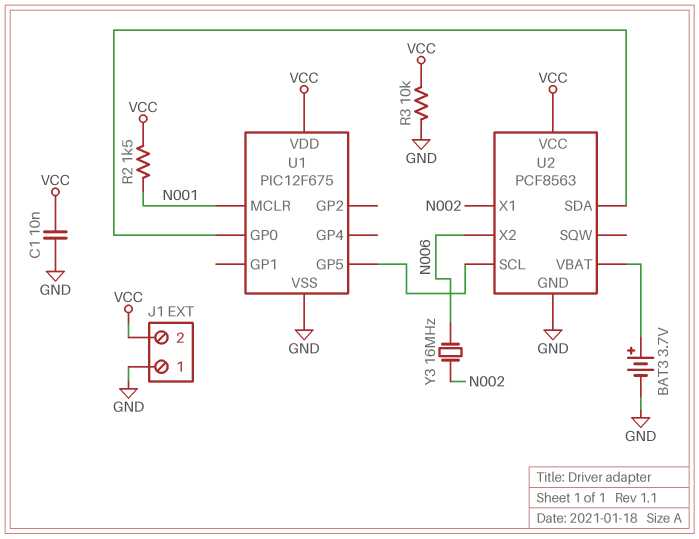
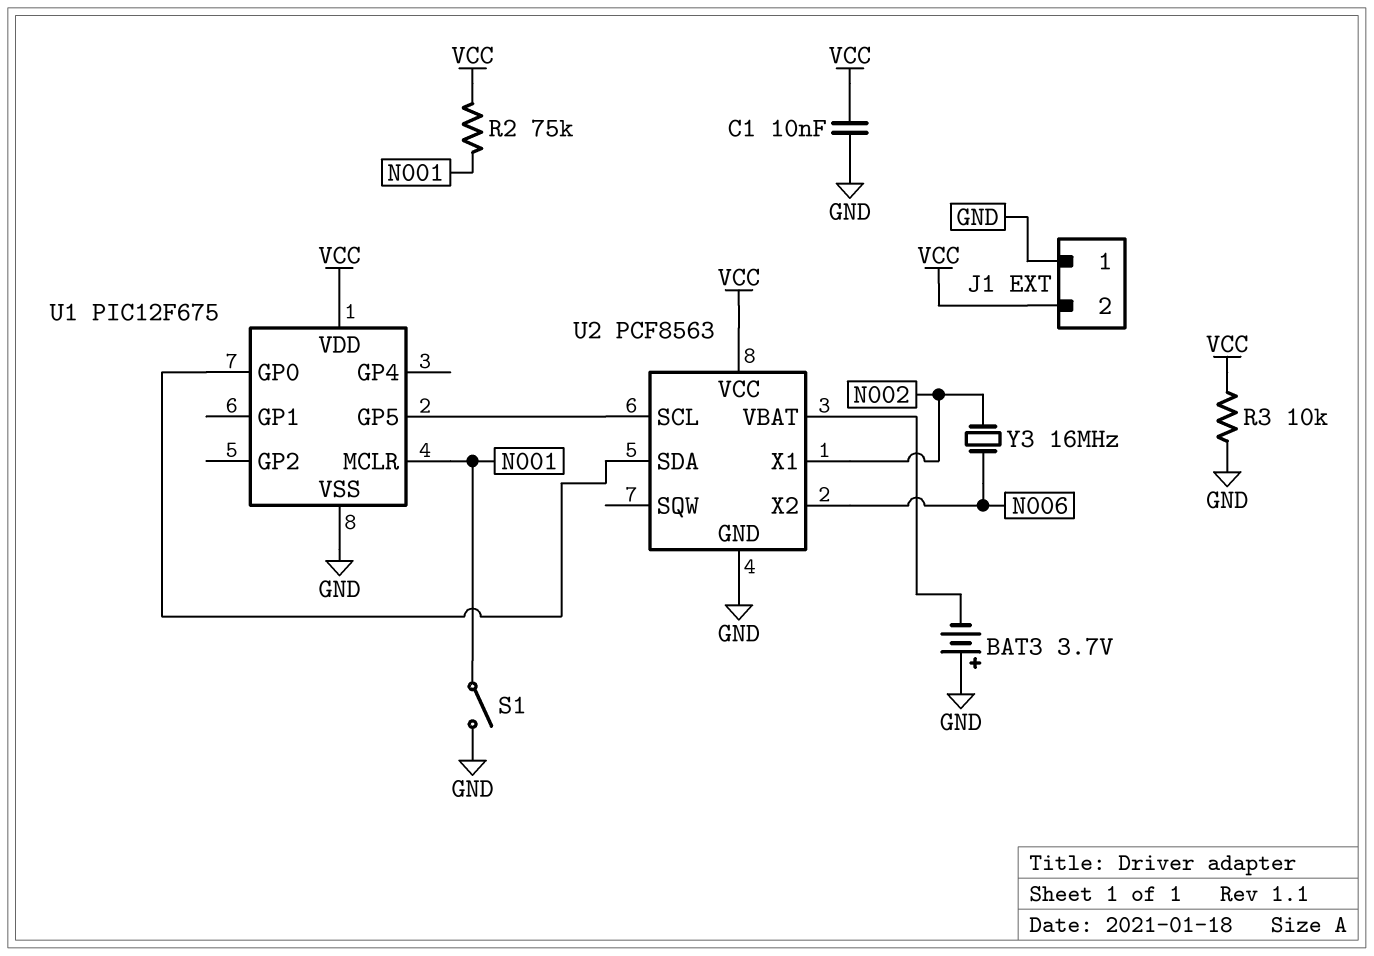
BAT3: 3.7V (plus U2/VBAT, minus GND) -> 3.7V (plus GND, minus U2/VBAT)
R2: 1.5k (N001, VCC) -> 75k (N001, VCC)
S1: none -> switch (GND, N001)

